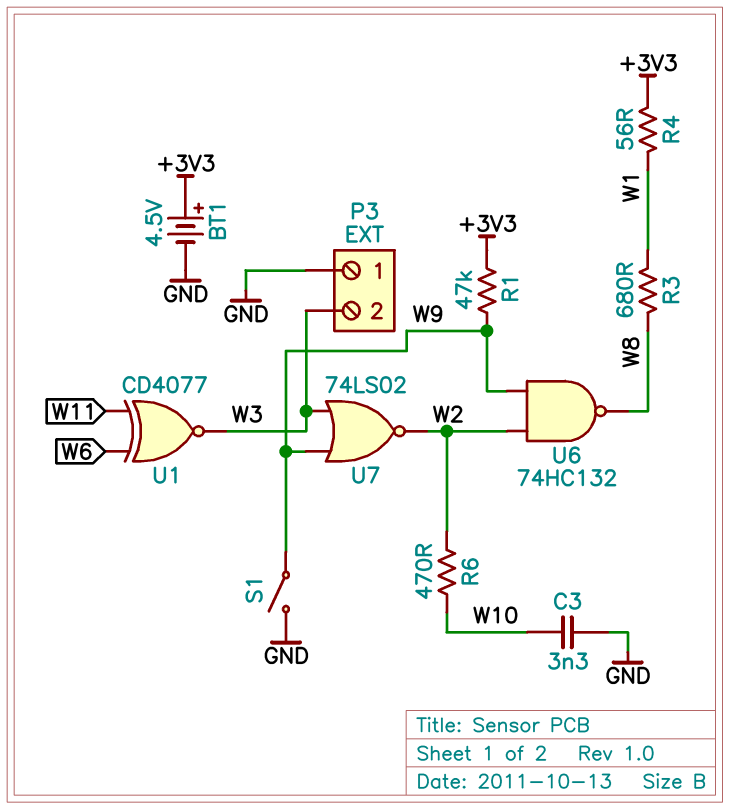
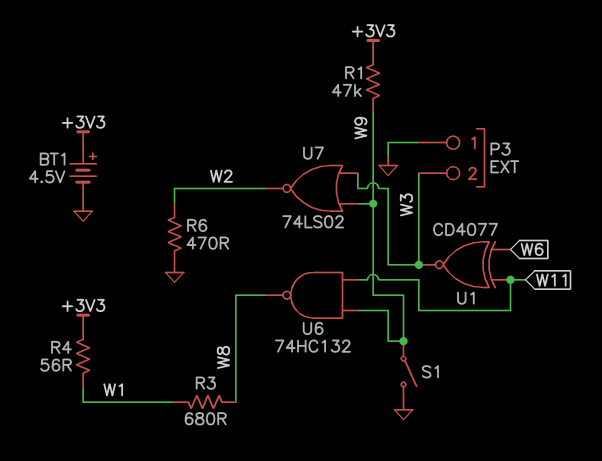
C3: 3.3nF (GND, W10) -> none
R6: 470 (W2, W10) -> 470 (GND, W2)
U6: NAND 74HC132 (in W2, in W9, out W8) -> NAND 74HC132 (in W9, in W11, out W8)

